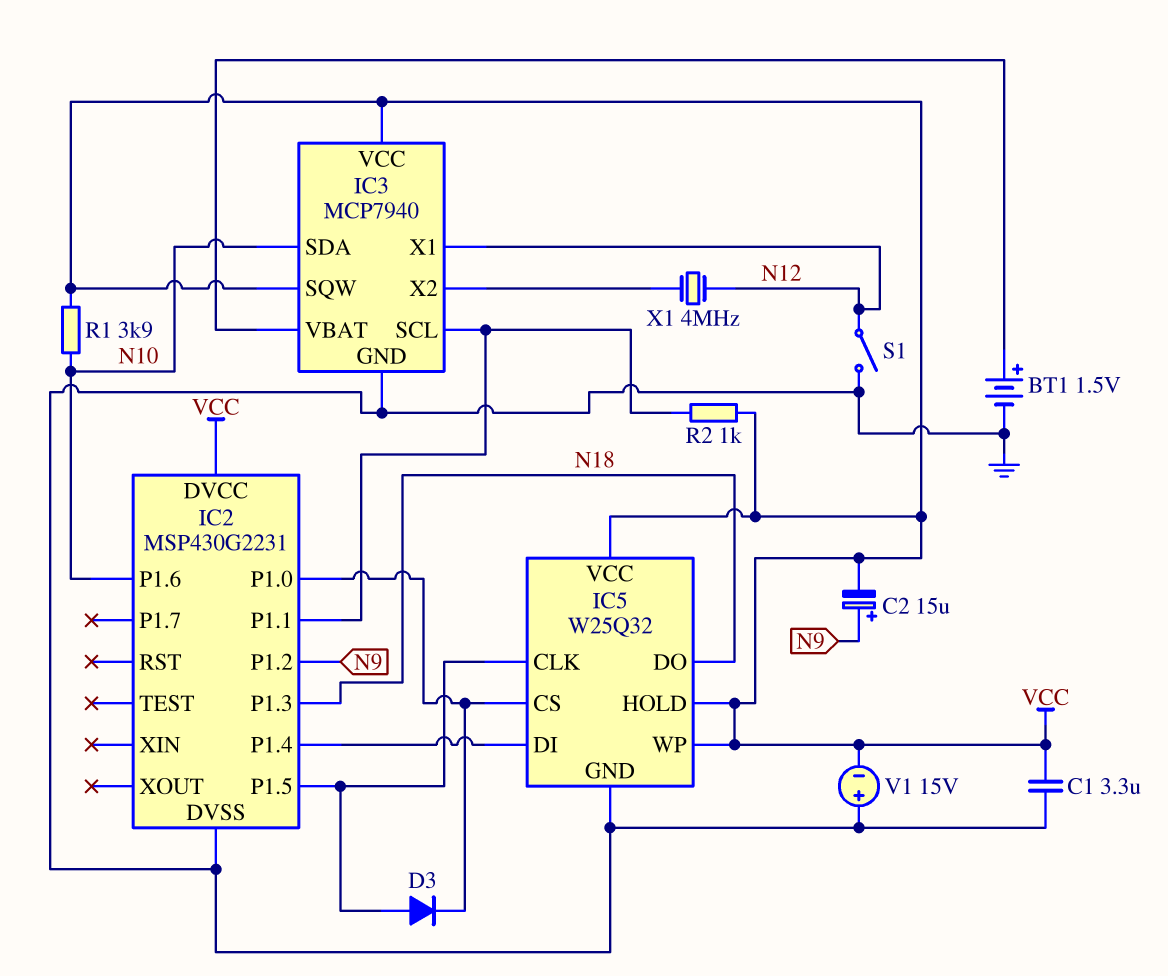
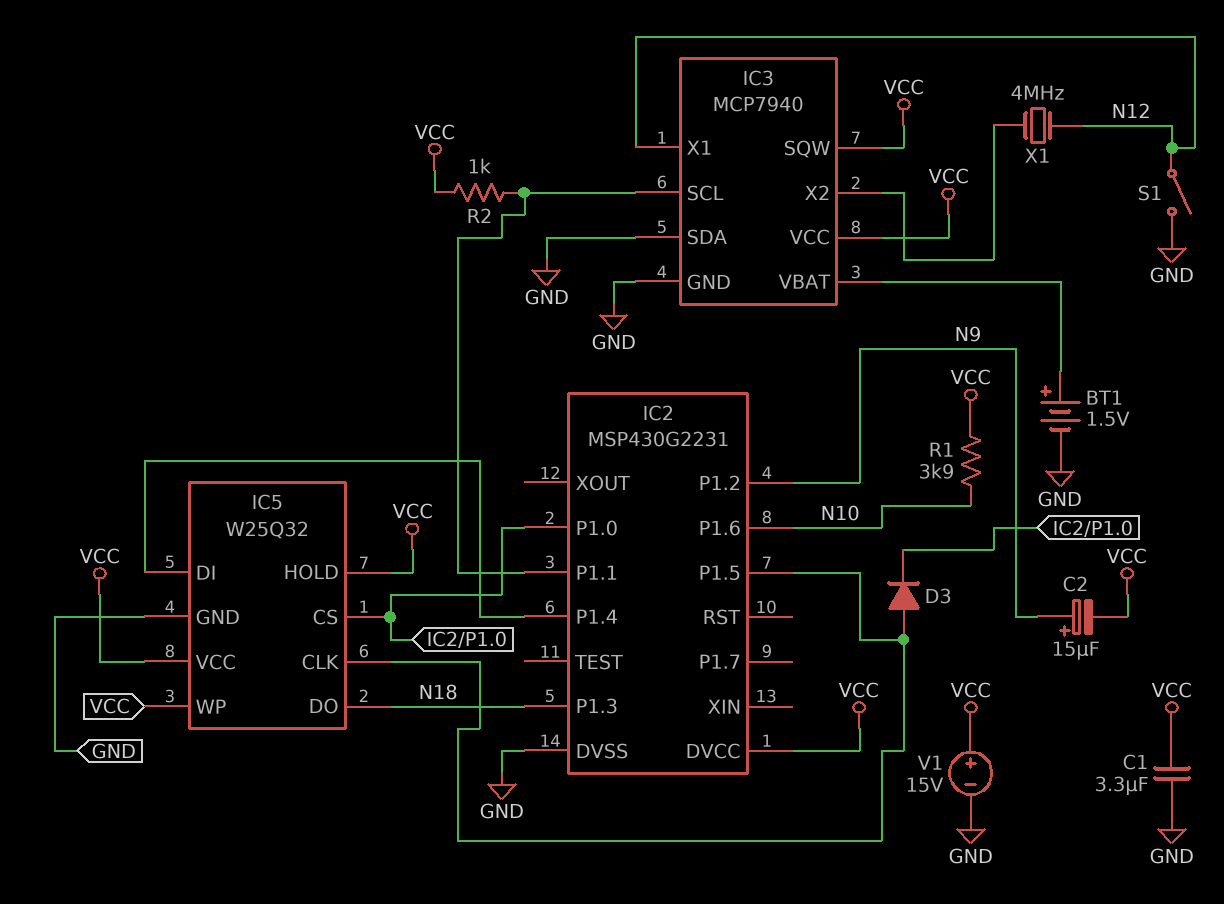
IC3 pin SDA: N10 -> GND
V1: 15V (plus GND, minus VCC) -> 15V (plus VCC, minus GND)

